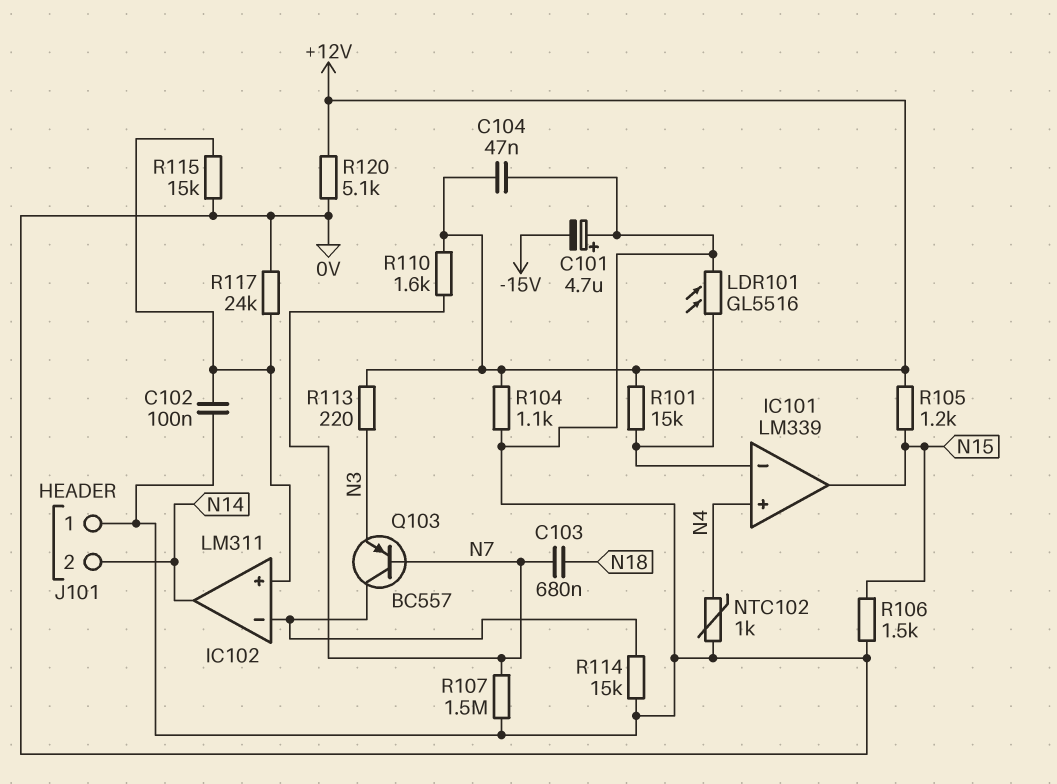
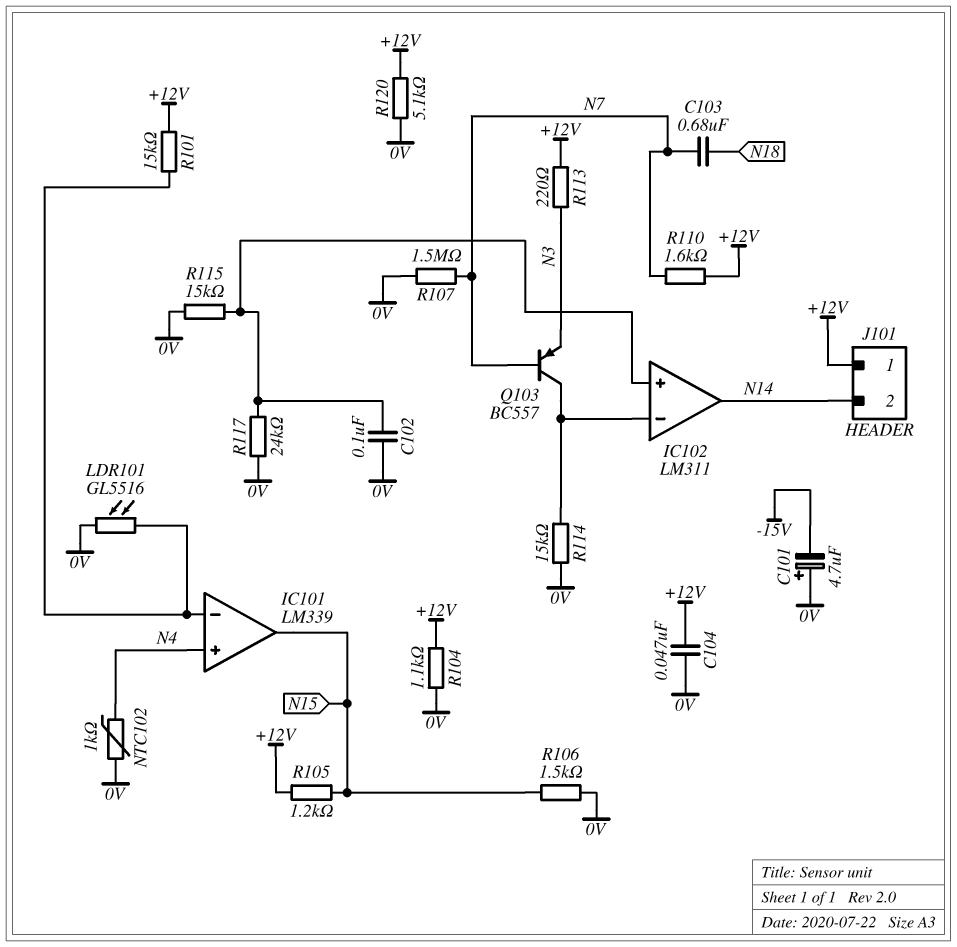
J101 pin 1: 0V -> +12V

